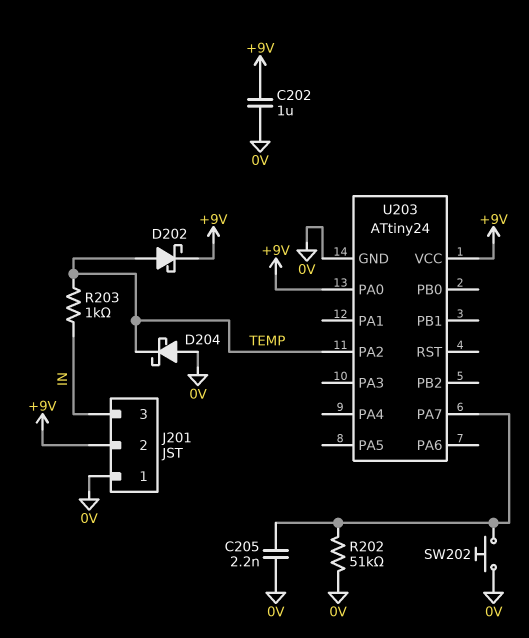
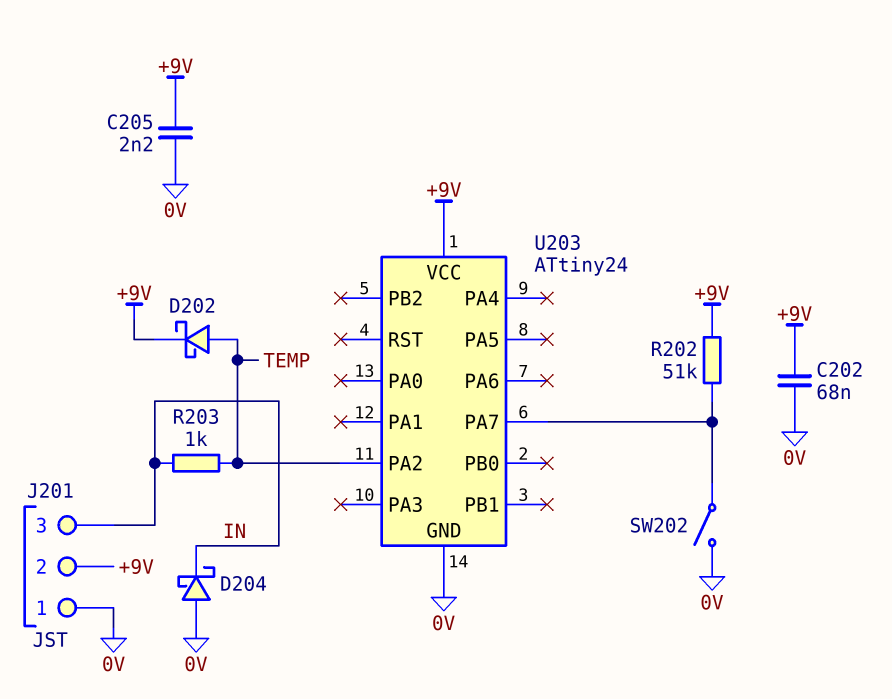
C202: 1uF (+9V, 0V) -> 68nF (+9V, 0V)
C205: 2.2nF (0V, U203/PA7) -> 2.2nF (+9V, 0V)
D204: schottky (A 0V, K TEMP) -> schottky (A 0V, K IN)
R202: 51k (0V, U203/PA7) -> 51k (+9V, U203/PA7)
SW202: button (0V, U203/PA7) -> switch (0V, U203/PA7)
U203 pin PA0: +9V -> none

